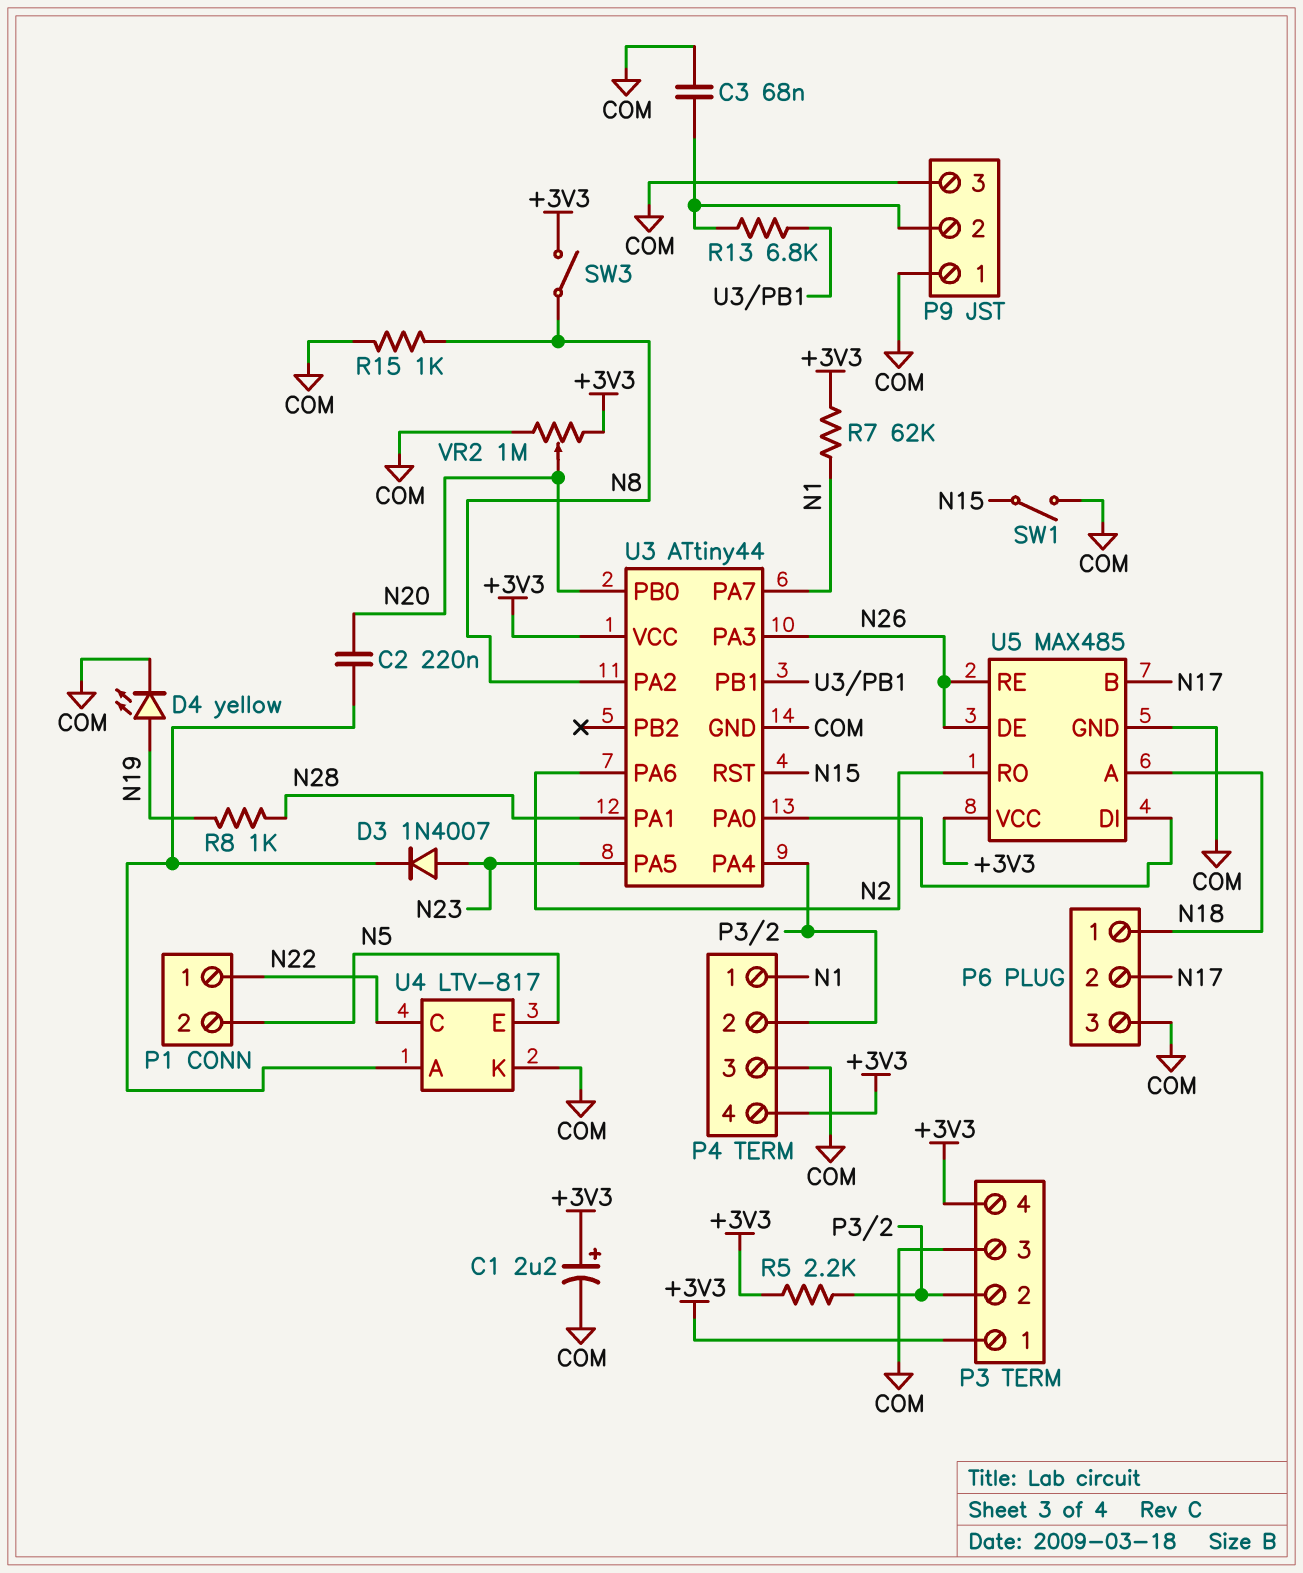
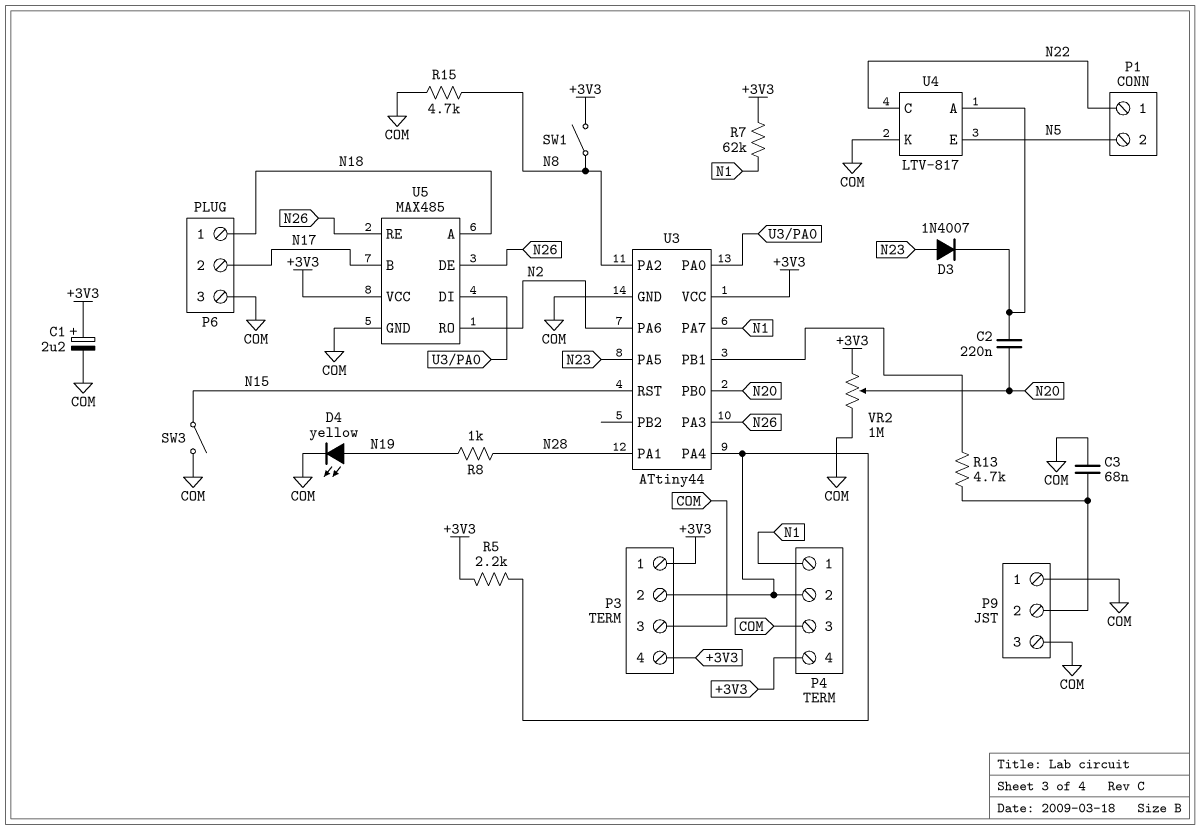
R13: 6.8k (P9/2, U3/PB1) -> 4.7k (P9/2, U3/PB1)
R15: 1k (COM, N8) -> 4.7k (COM, N8)
SW1: switch (COM, N15) -> switch (+3V3, N8)
SW3: switch (+3V3, N8) -> switch (COM, N15)

